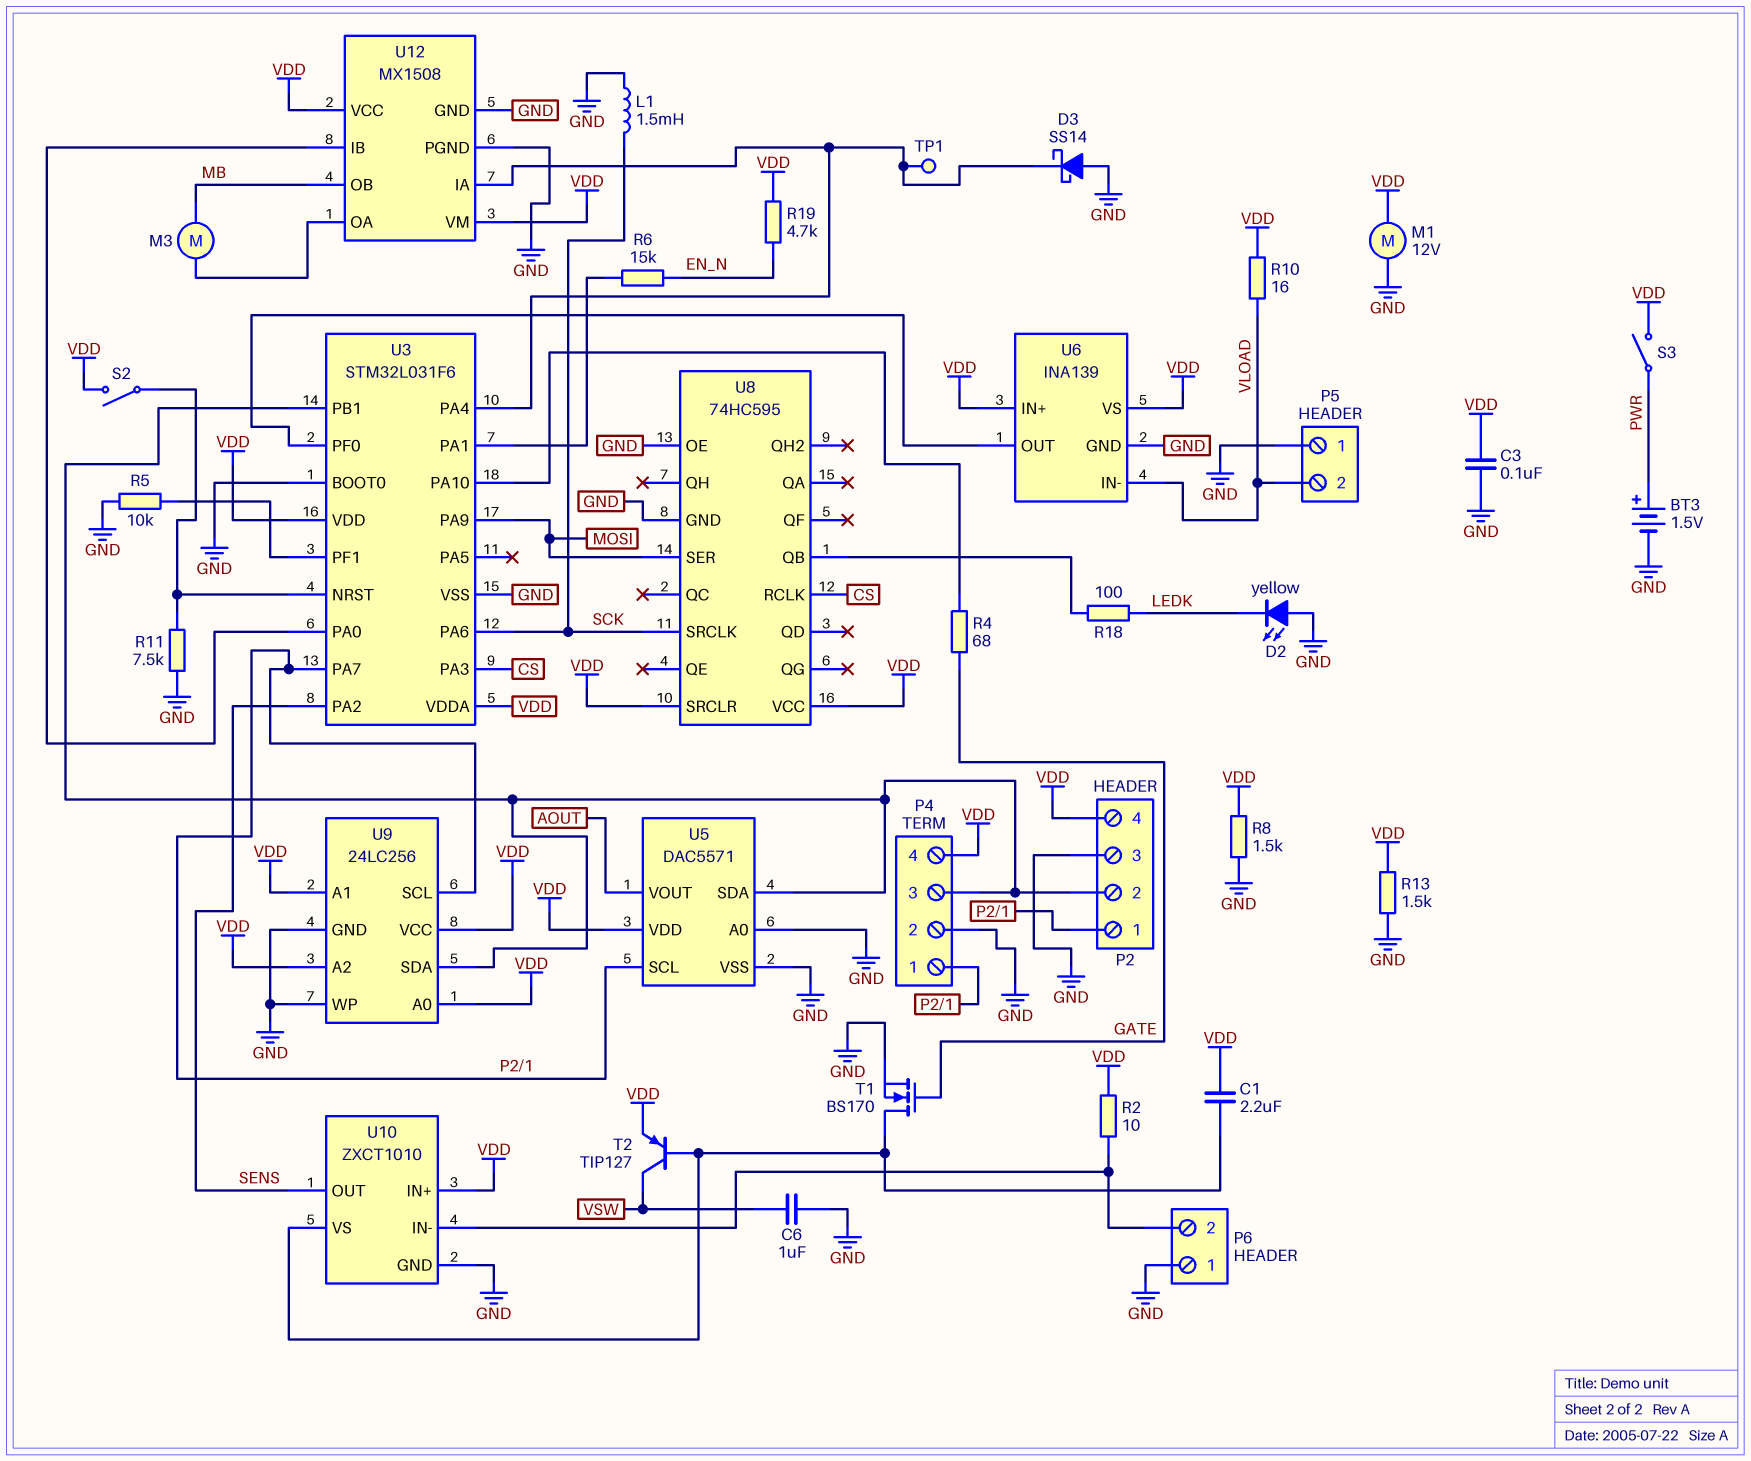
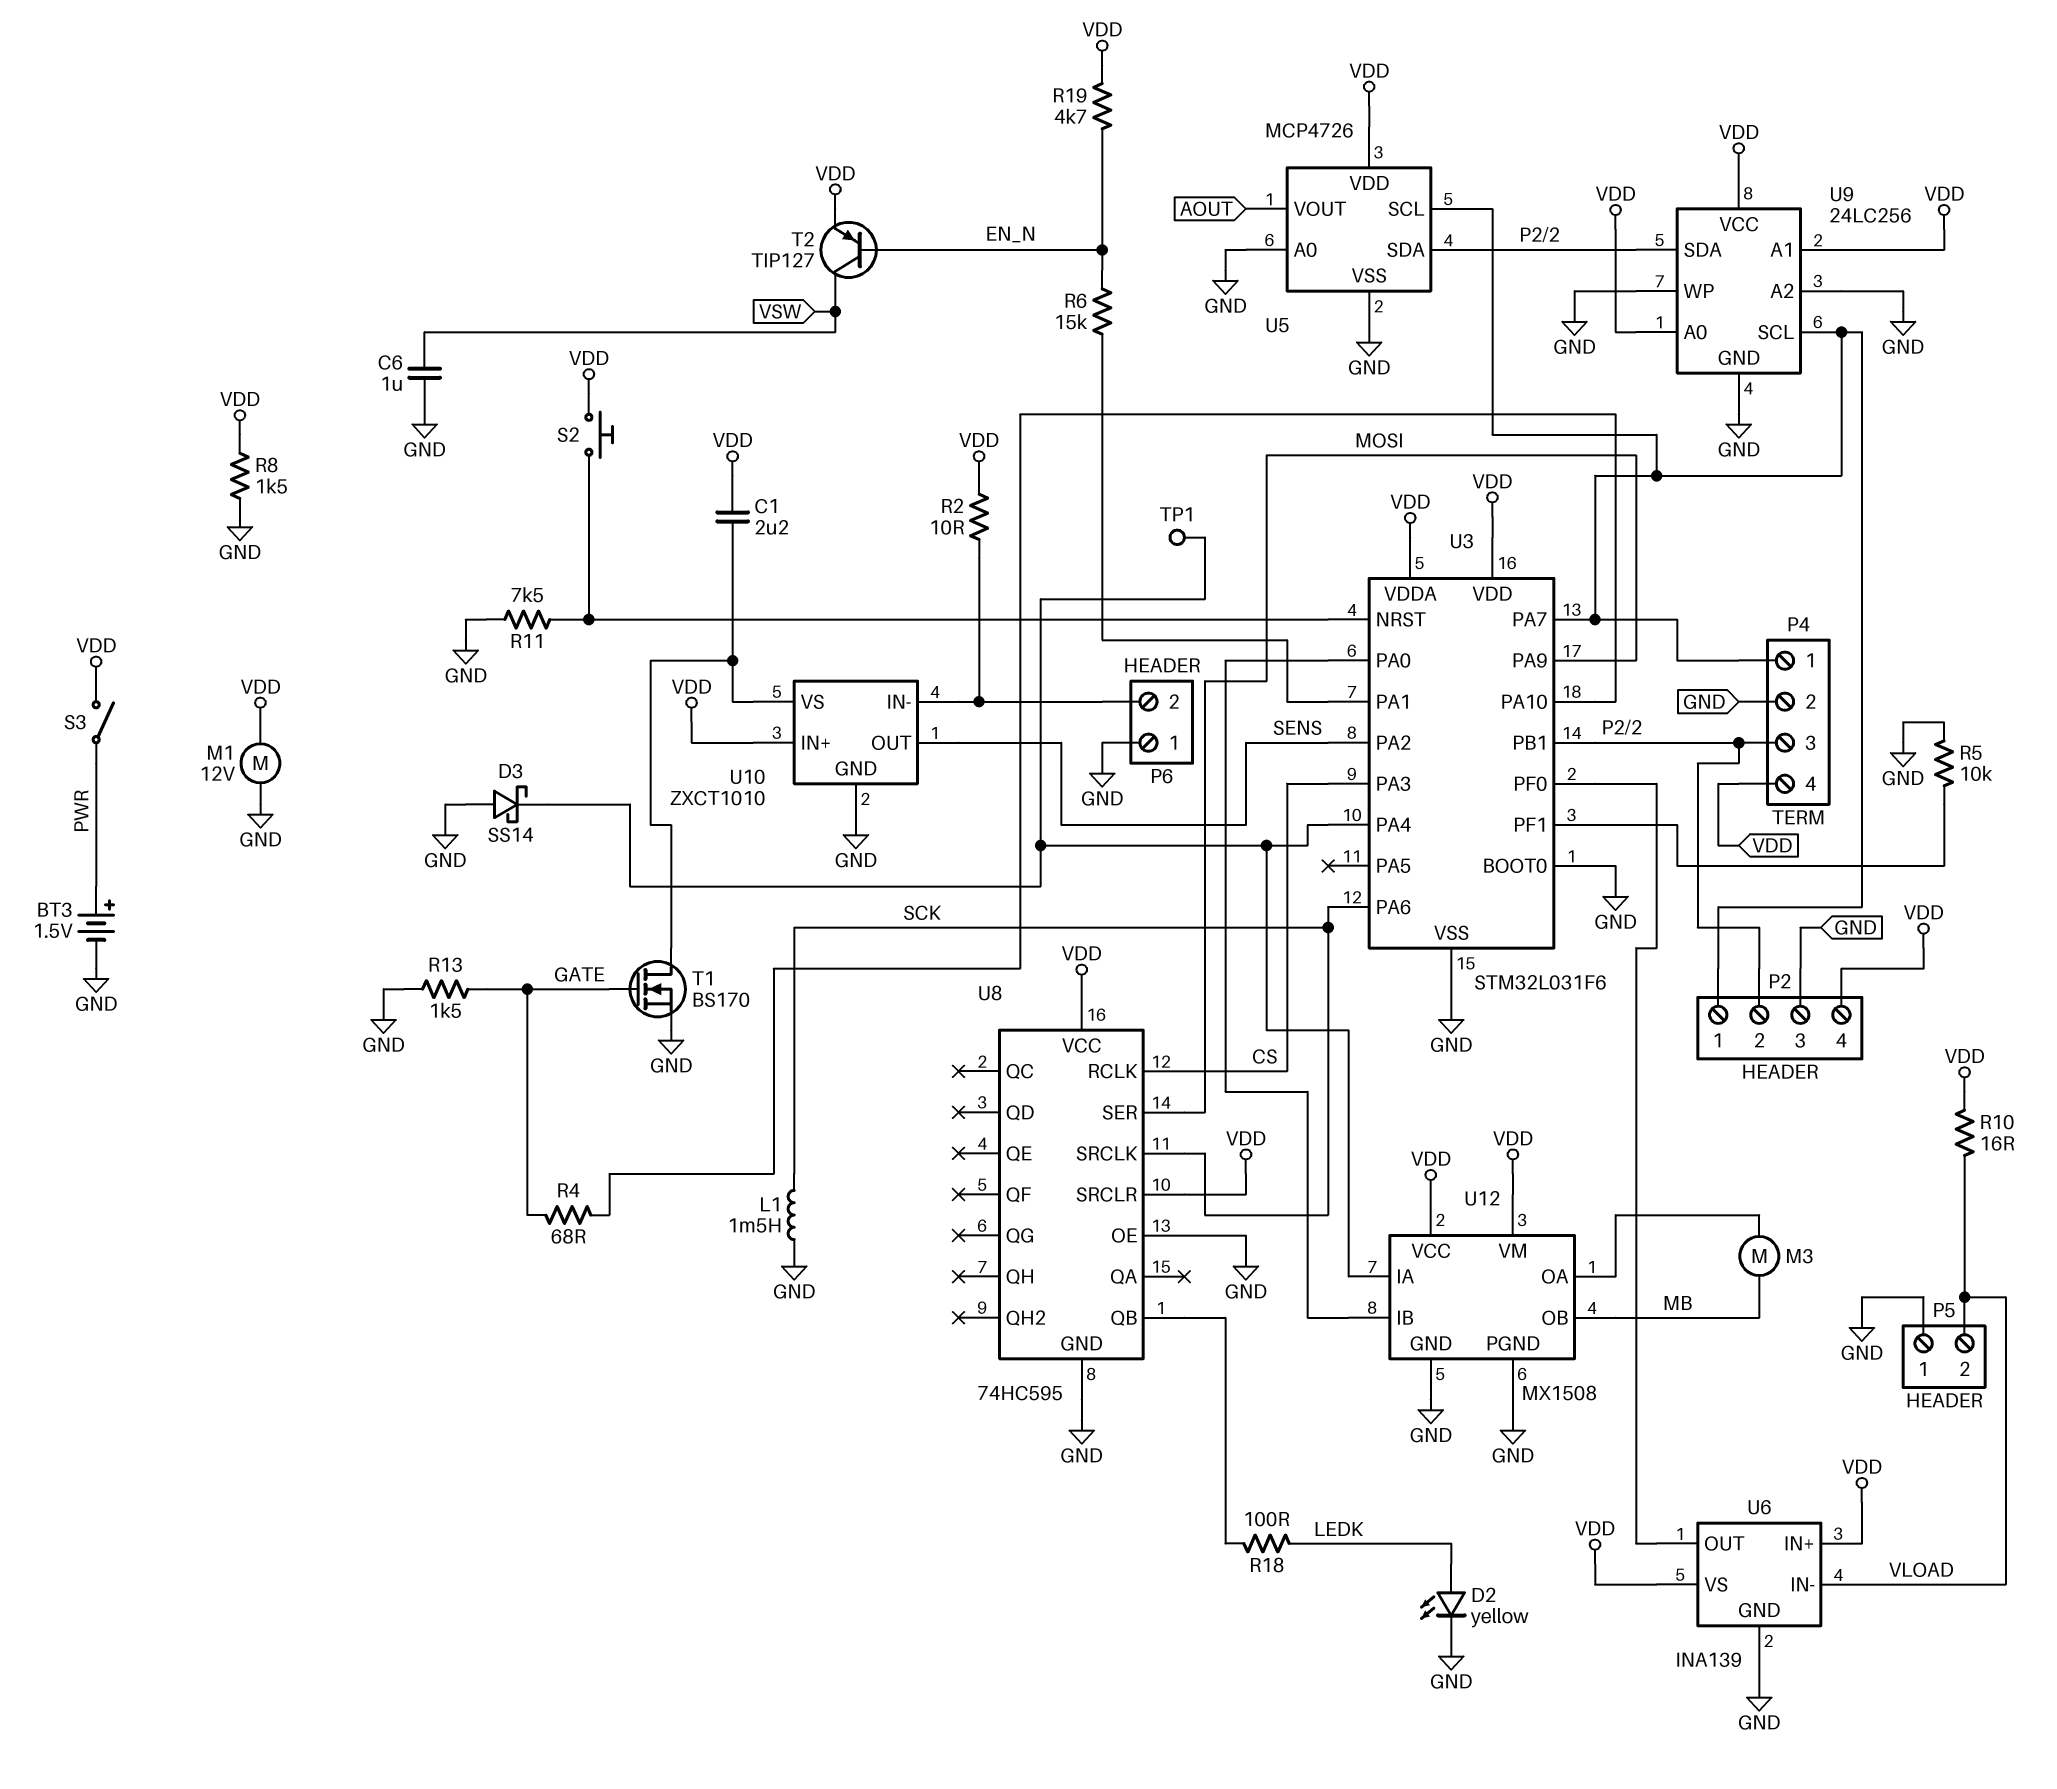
C3: 100nF (GND, VDD) -> none
D2: LED yellow (A GND, K LEDK) -> LED yellow (A LEDK, K GND)
R13: 1.5k (GND, VDD) -> 1.5k (GATE, GND)
S2: switch (U3/NRST, VDD) -> button (U3/NRST, VDD)
T2: PNP TIP127 (B U10/VS, C VSW, E VDD) -> PNP TIP127 (B EN_N, C VSW, E VDD)
U5: DAC5571 -> MCP4726
U9 pin A2: VDD -> GND

